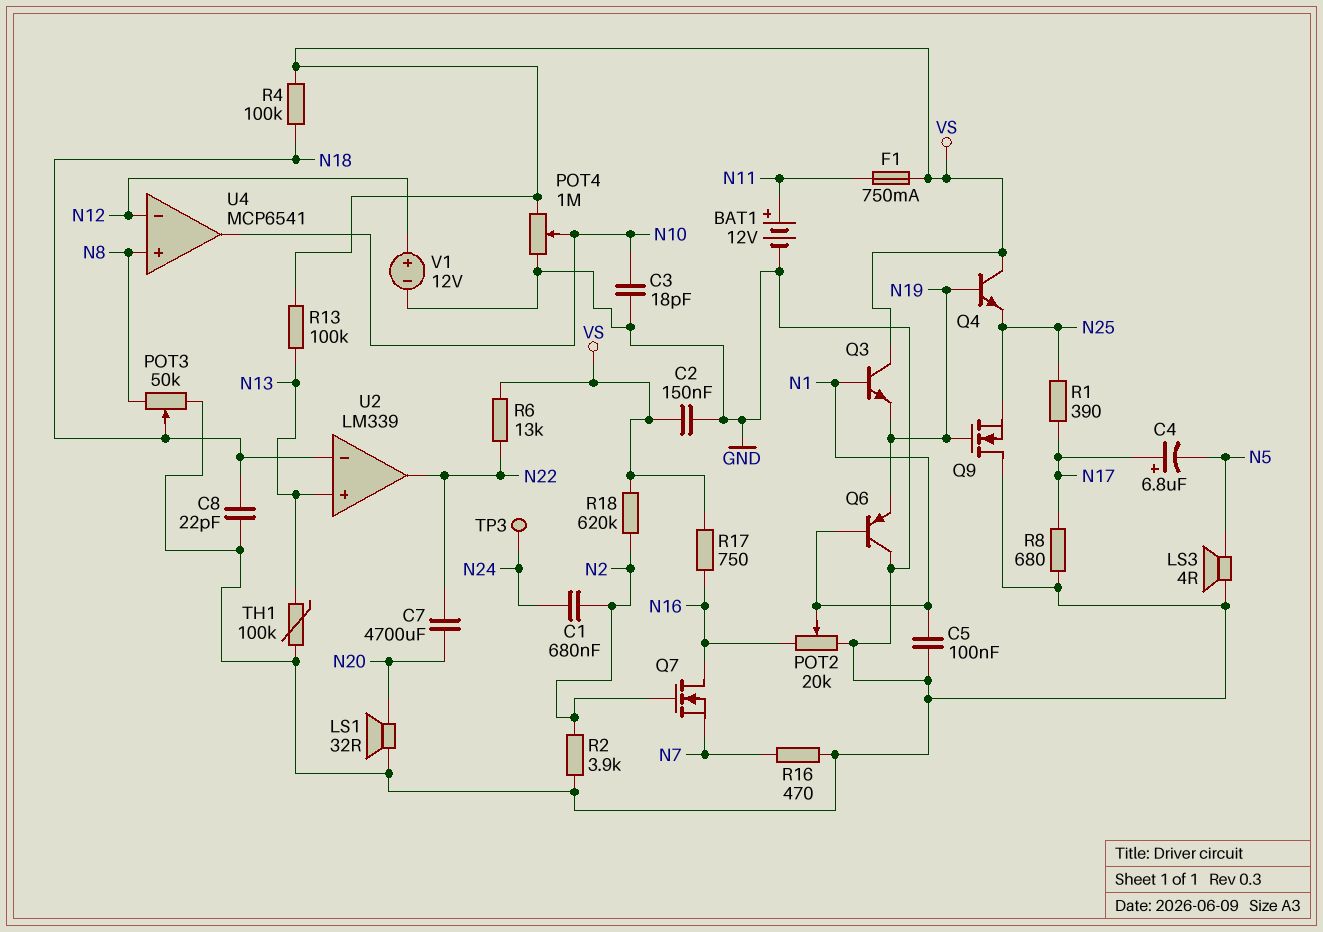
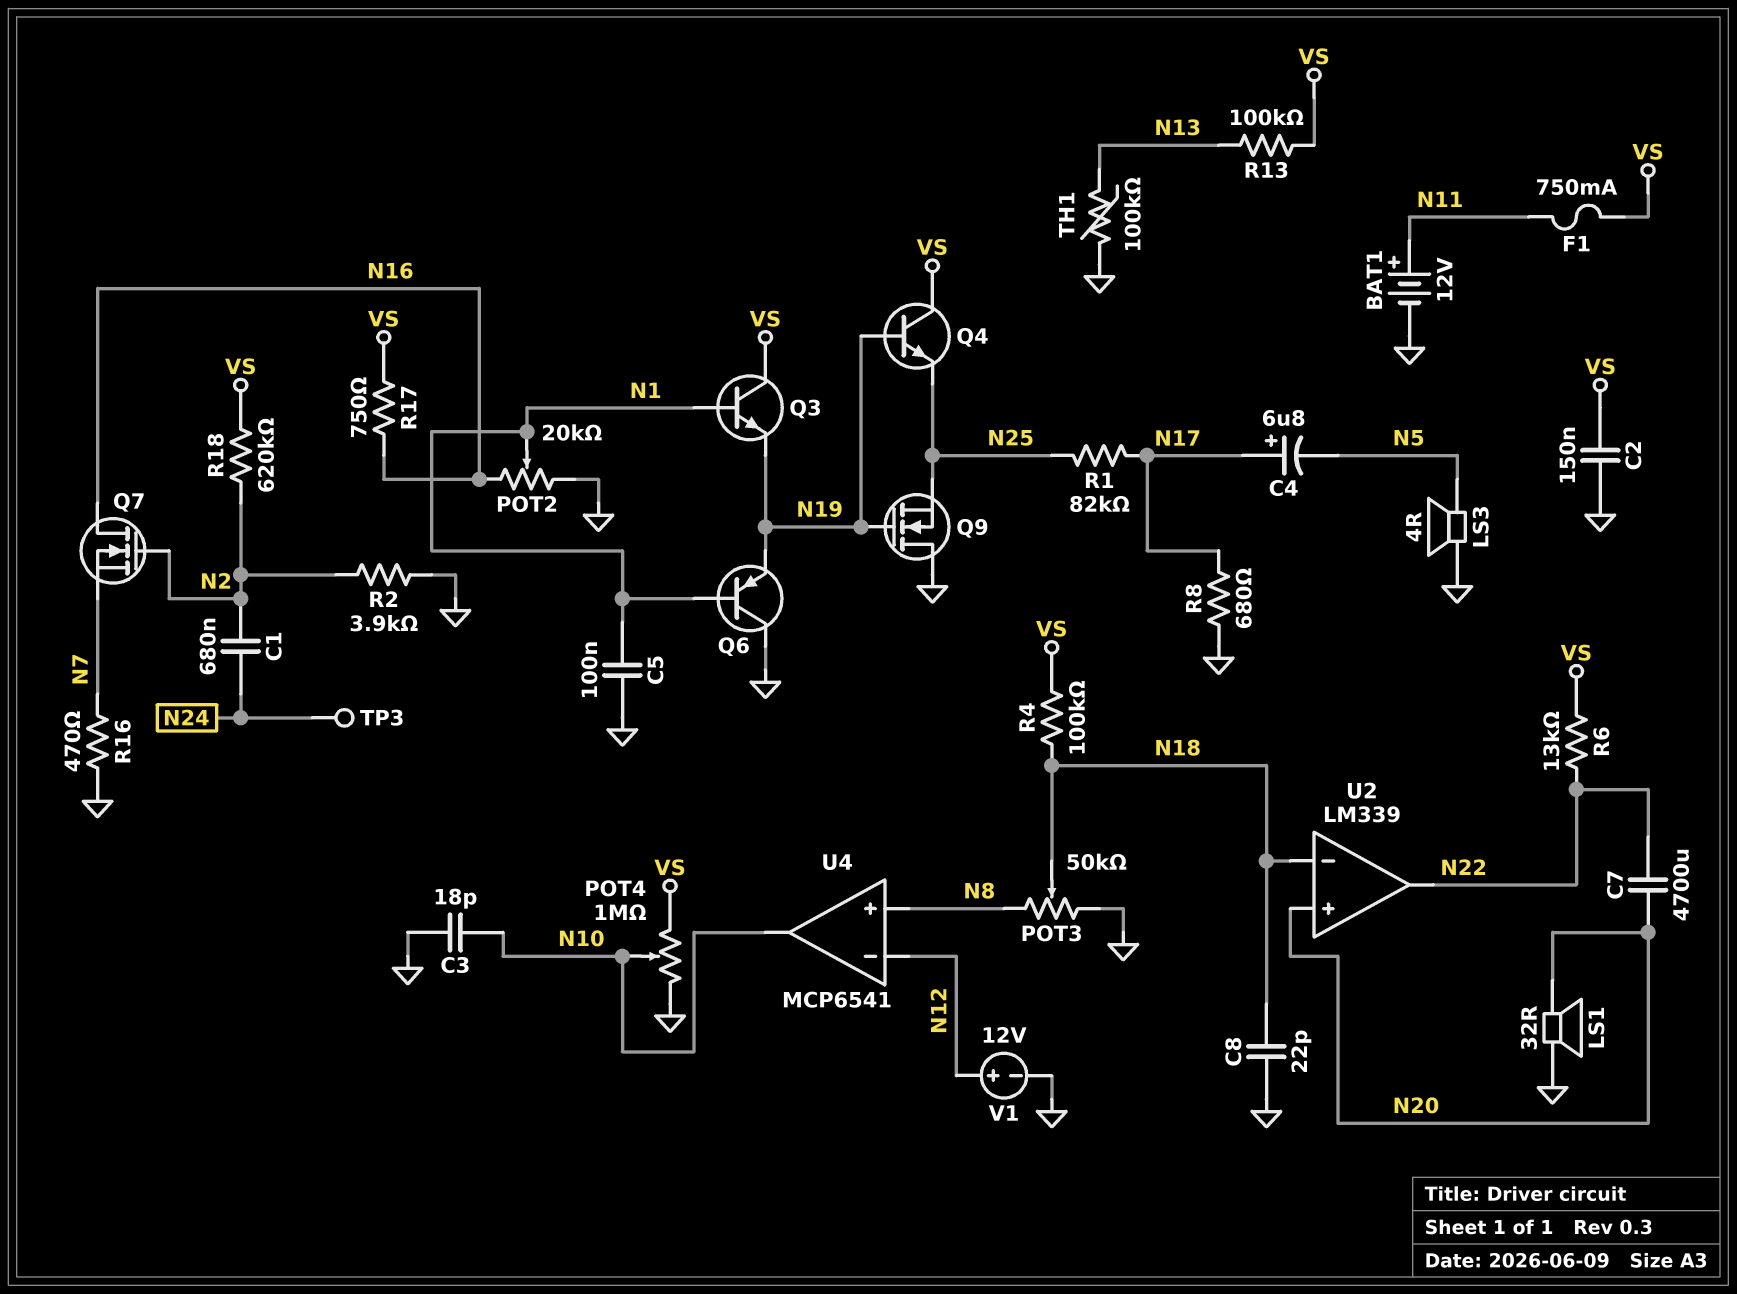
R1: 390 (N17, N25) -> 82k (N17, N25)
U2 pin in+: N13 -> N20

